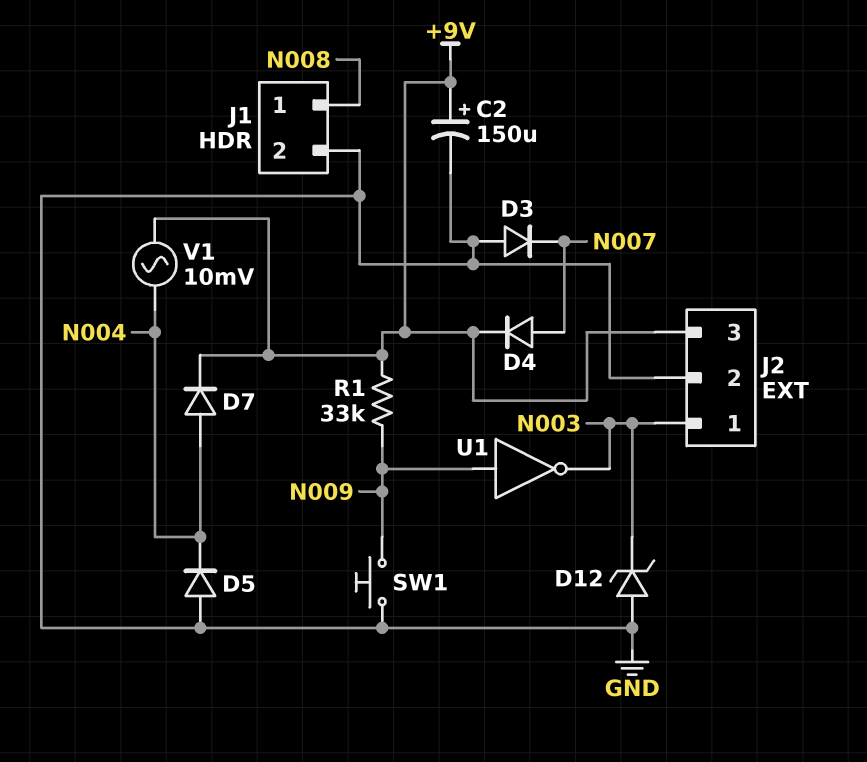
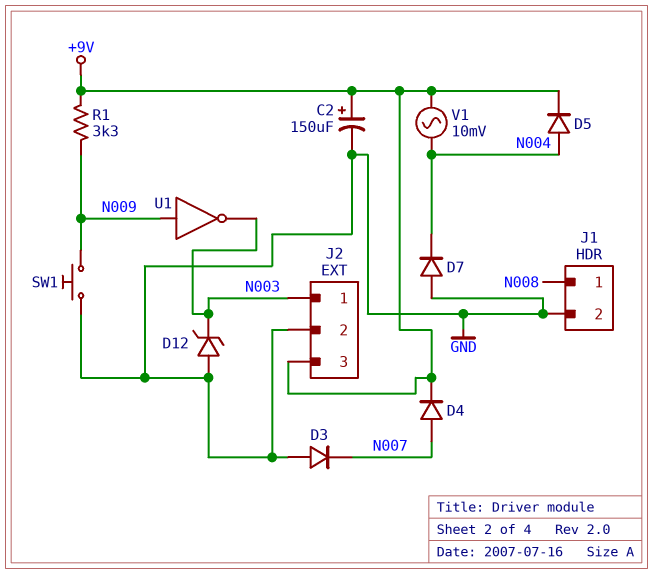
D5: diode (A GND, K N004) -> diode (A N004, K +9V)
D7: diode (A N004, K +9V) -> diode (A GND, K N004)
R1: 33k (+9V, N009) -> 3.3k (+9V, N009)

